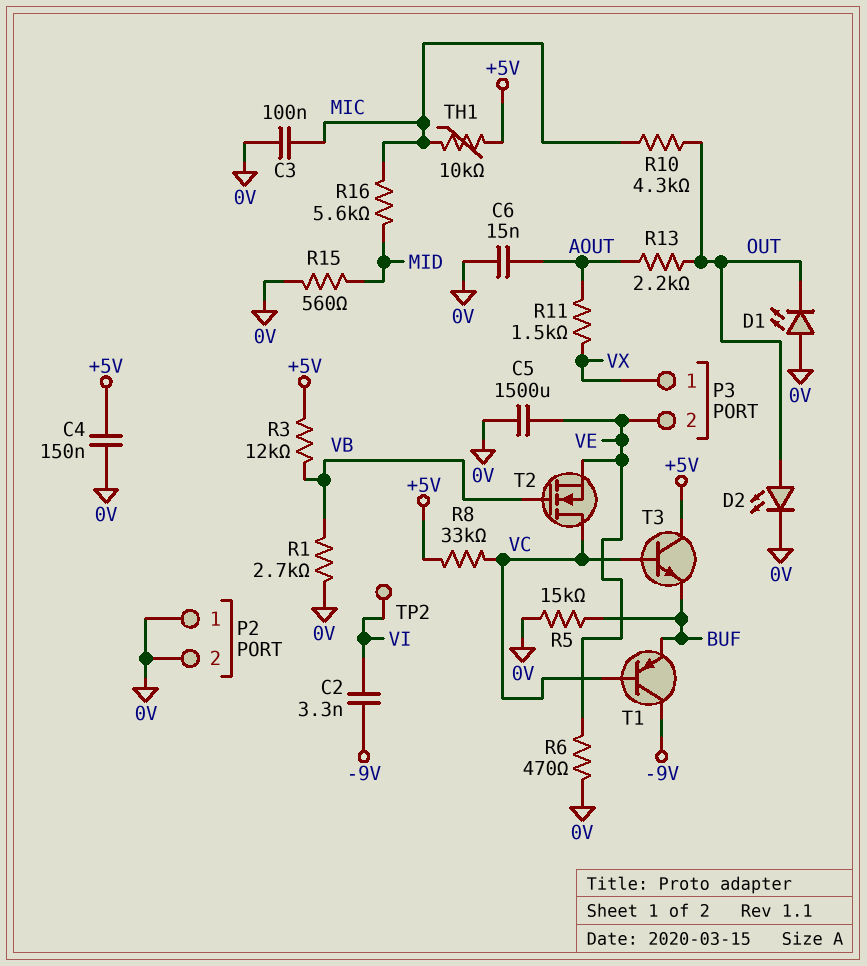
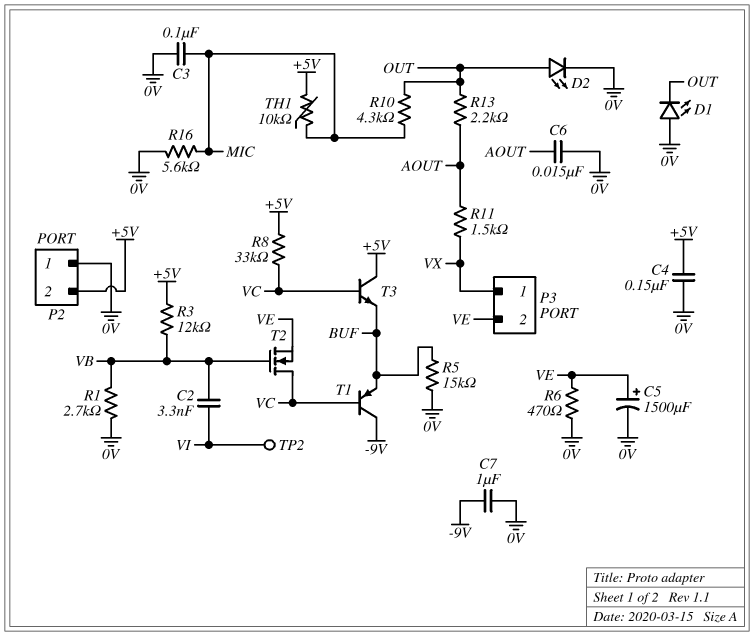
C2: 3.3nF (-9V, VI) -> 3.3nF (VB, VI)
C5: 1500uF (0V, VE) -> 1500uF (plus VE, minus 0V)
C7: none -> 1uF (-9V, 0V)
P2 pin 2: 0V -> +5V
R15: 560 (0V, MID) -> none
R16: 5.6k (MIC, MID) -> 5.6k (0V, MIC)

